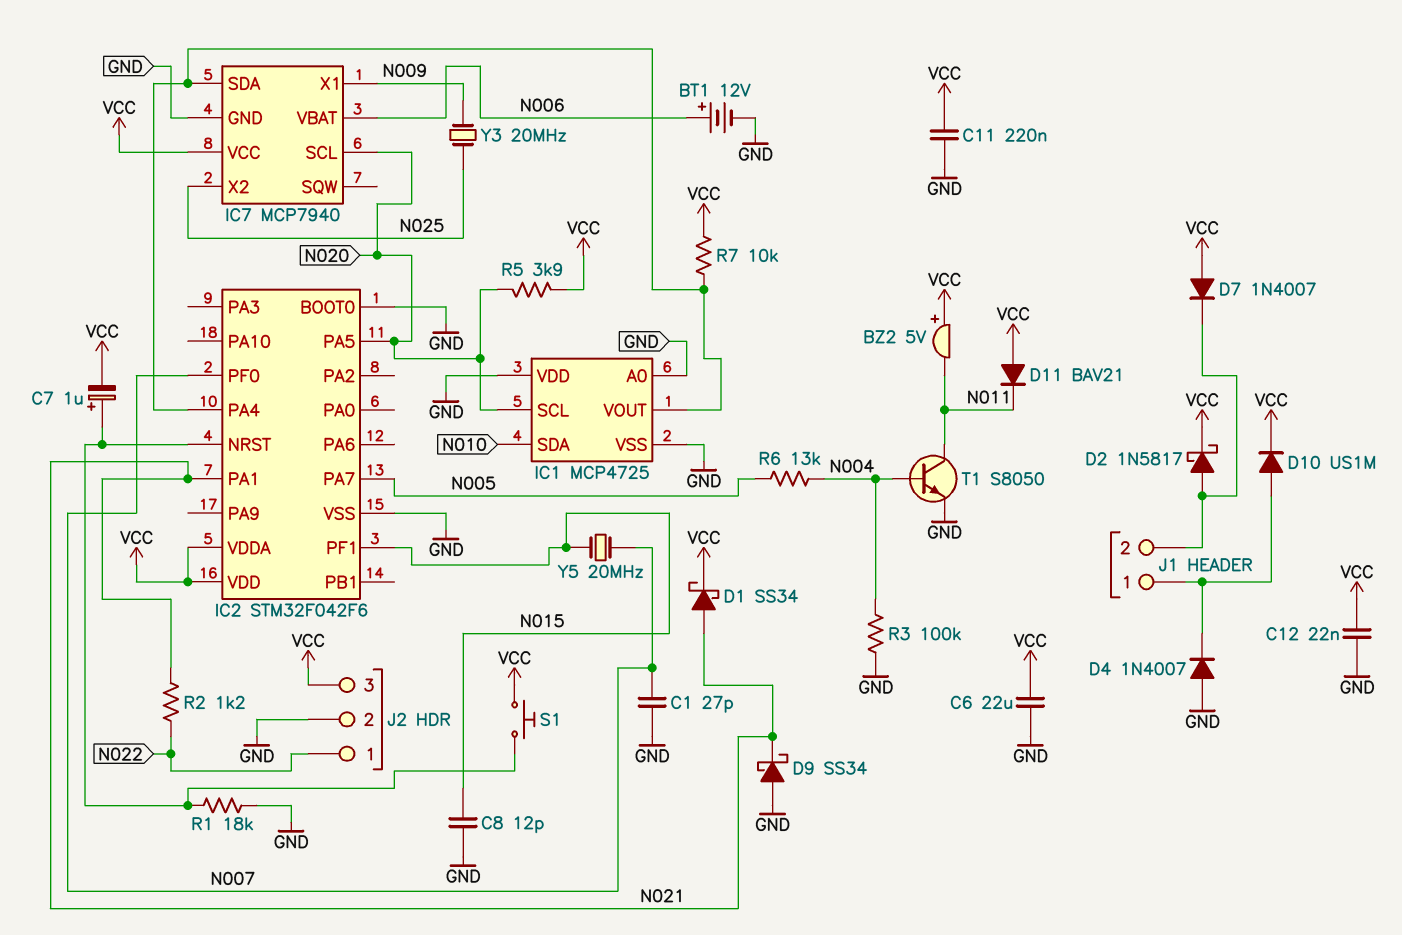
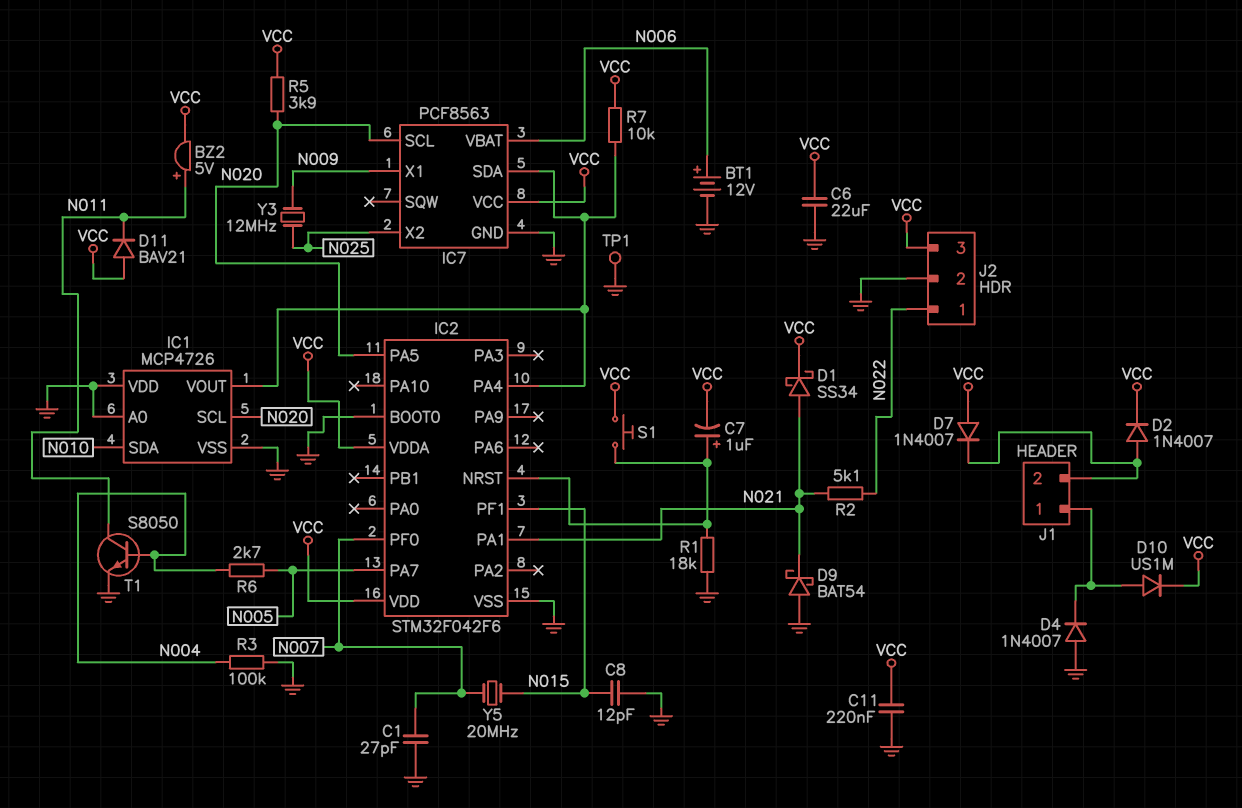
BZ2: buzzer 5V (plus VCC, minus N011) -> buzzer 5V (plus N011, minus VCC)
C12: 22nF (GND, VCC) -> none
D2: schottky 1N5817 (A J1/2, K VCC) -> diode 1N4007 (A J1/2, K VCC)
D9: schottky SS34 (A GND, K N021) -> schottky BAT54 (A GND, K N021)
IC1: MCP4725 -> MCP4726
IC7: MCP7940 -> PCF8563
R2: 1.2k (N021, N022) -> 5.1k (N021, N022)
R6: 13k (N004, N005) -> 2.7k (N004, N005)
TP1: none -> test point (GND)
Y3: 20MHz (N009, N025) -> 12MHz (N009, N025)

